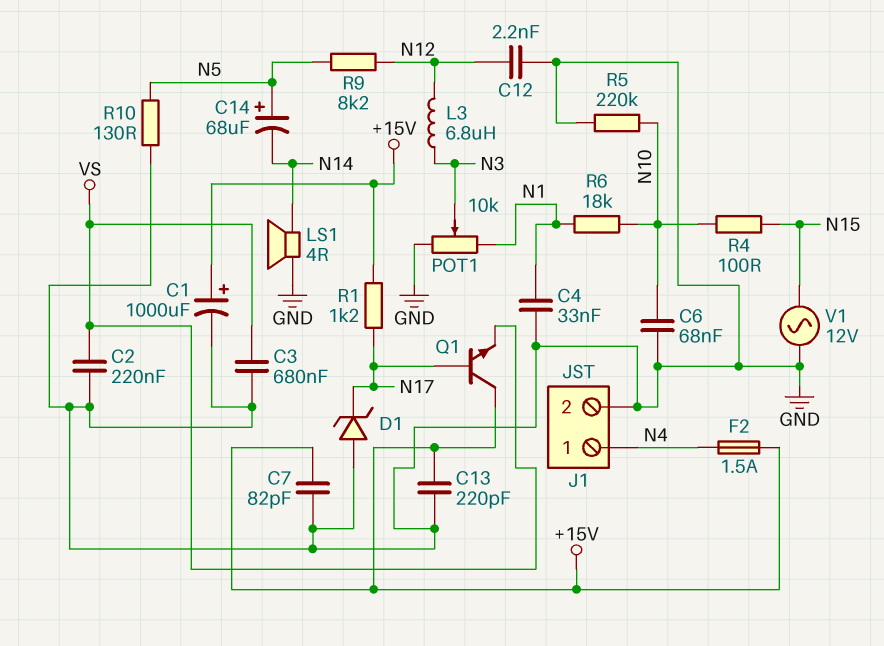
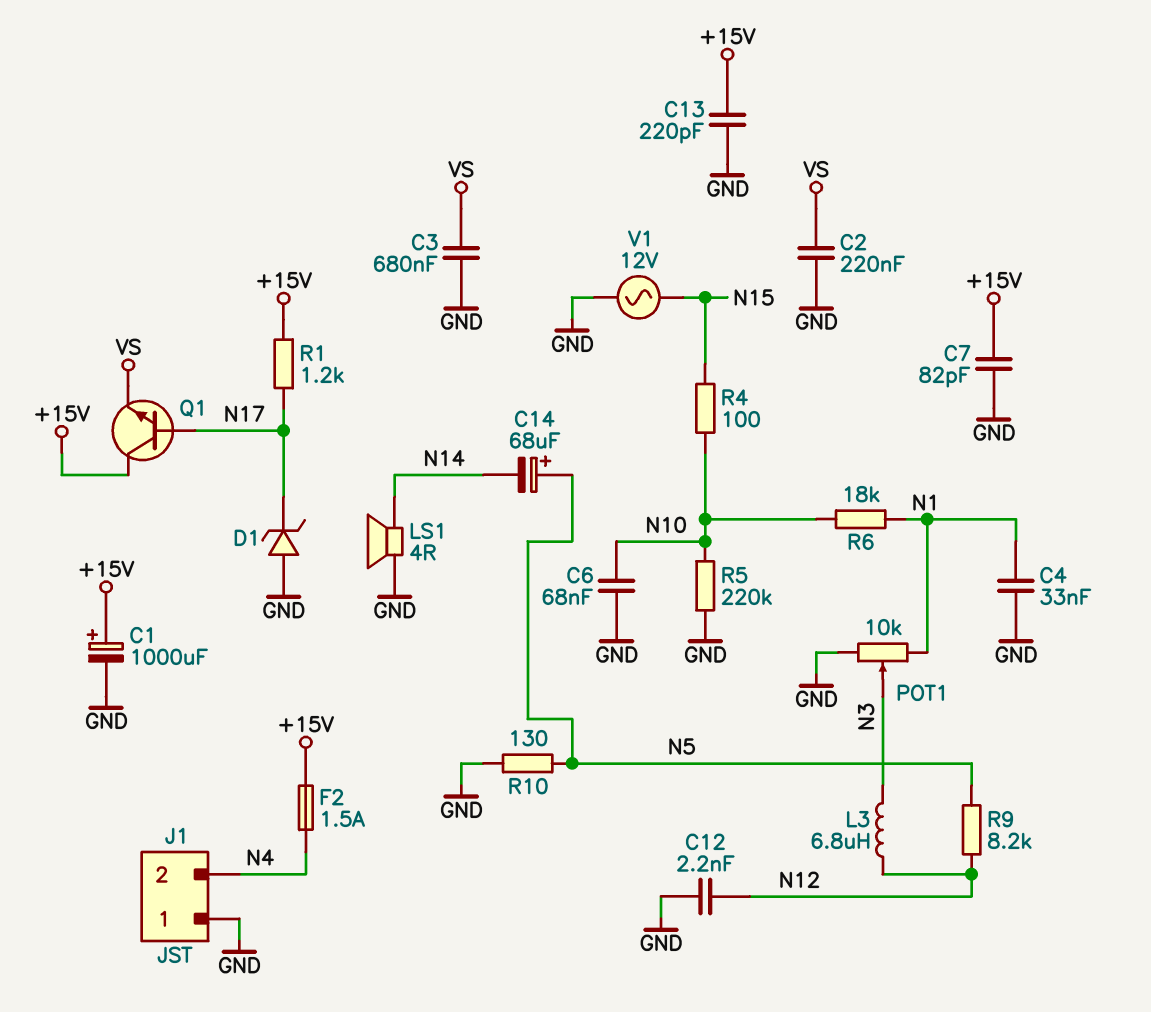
J1 pin 1: N4 -> GND
J1 pin 2: GND -> N4

